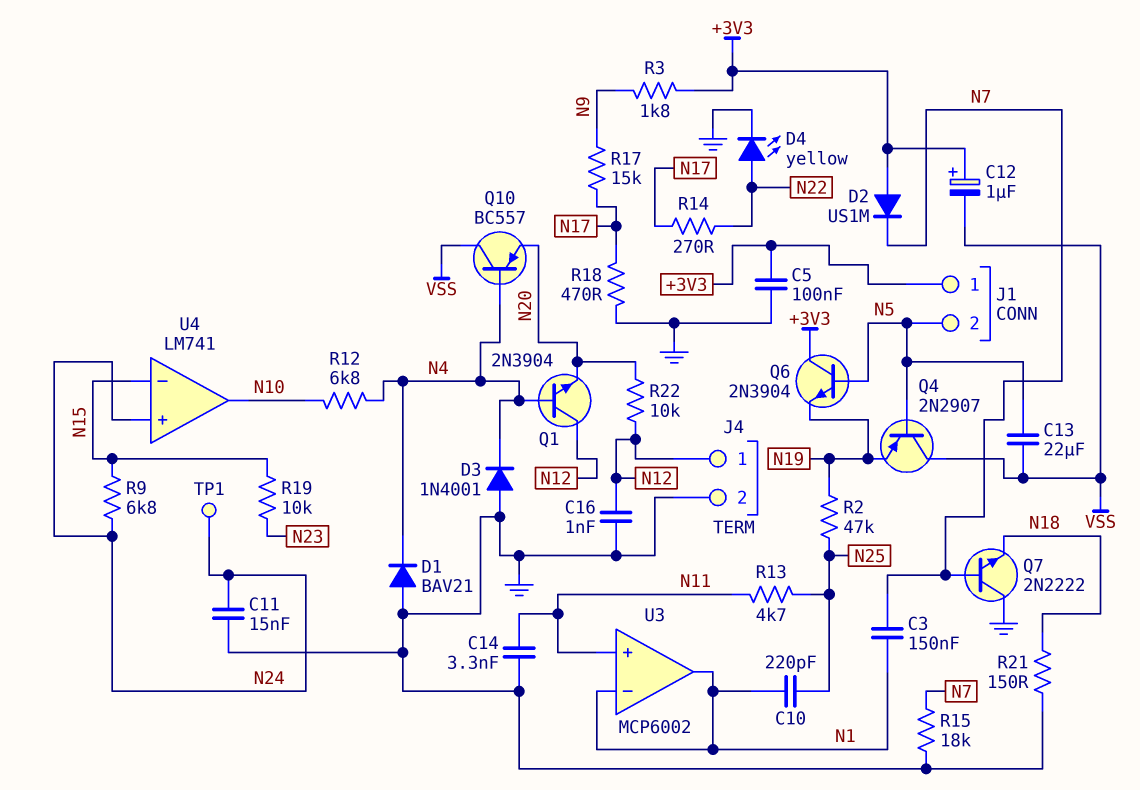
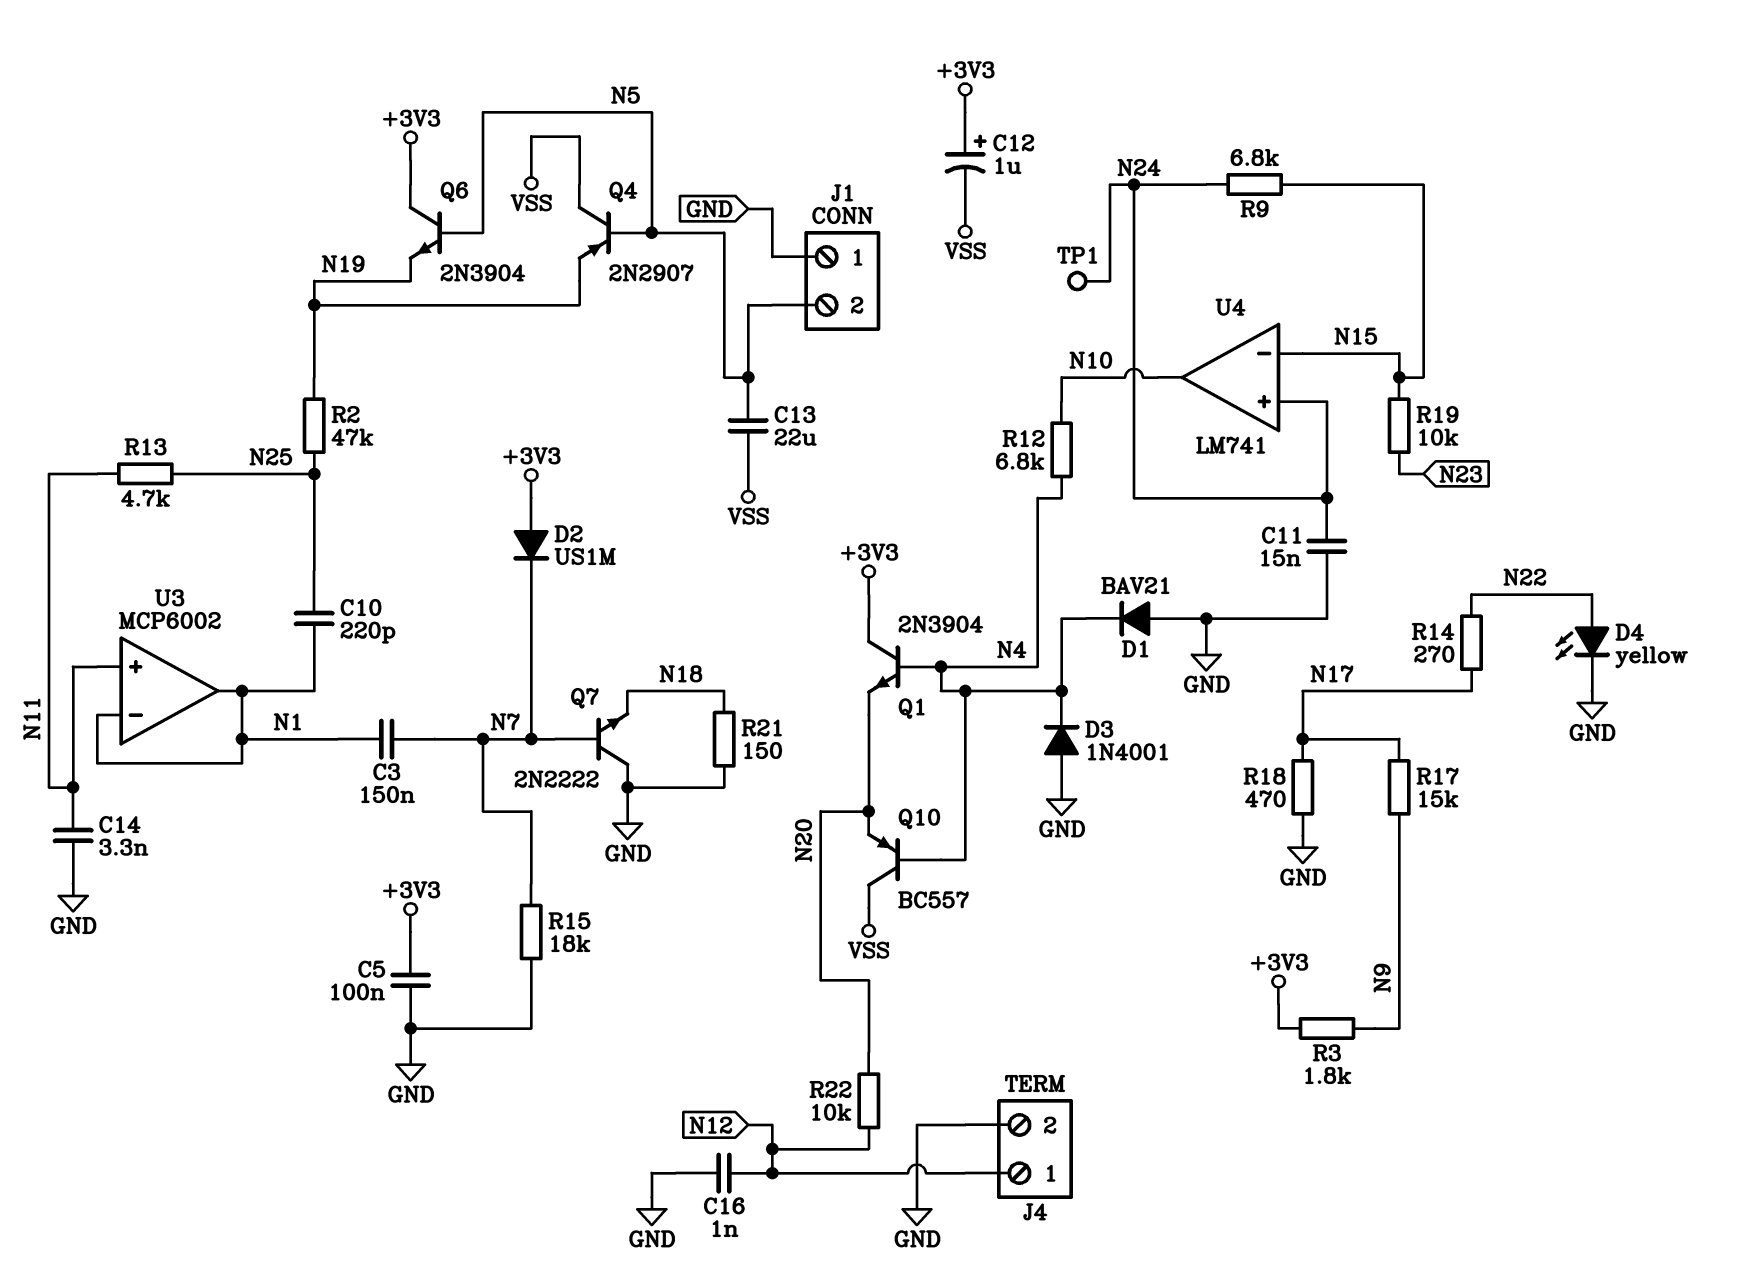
J1 pin 1: +3V3 -> GND
Q1: NPN 2N3904 (B N4, C N12, E N20) -> NPN 2N3904 (B N4, C +3V3, E N20)

